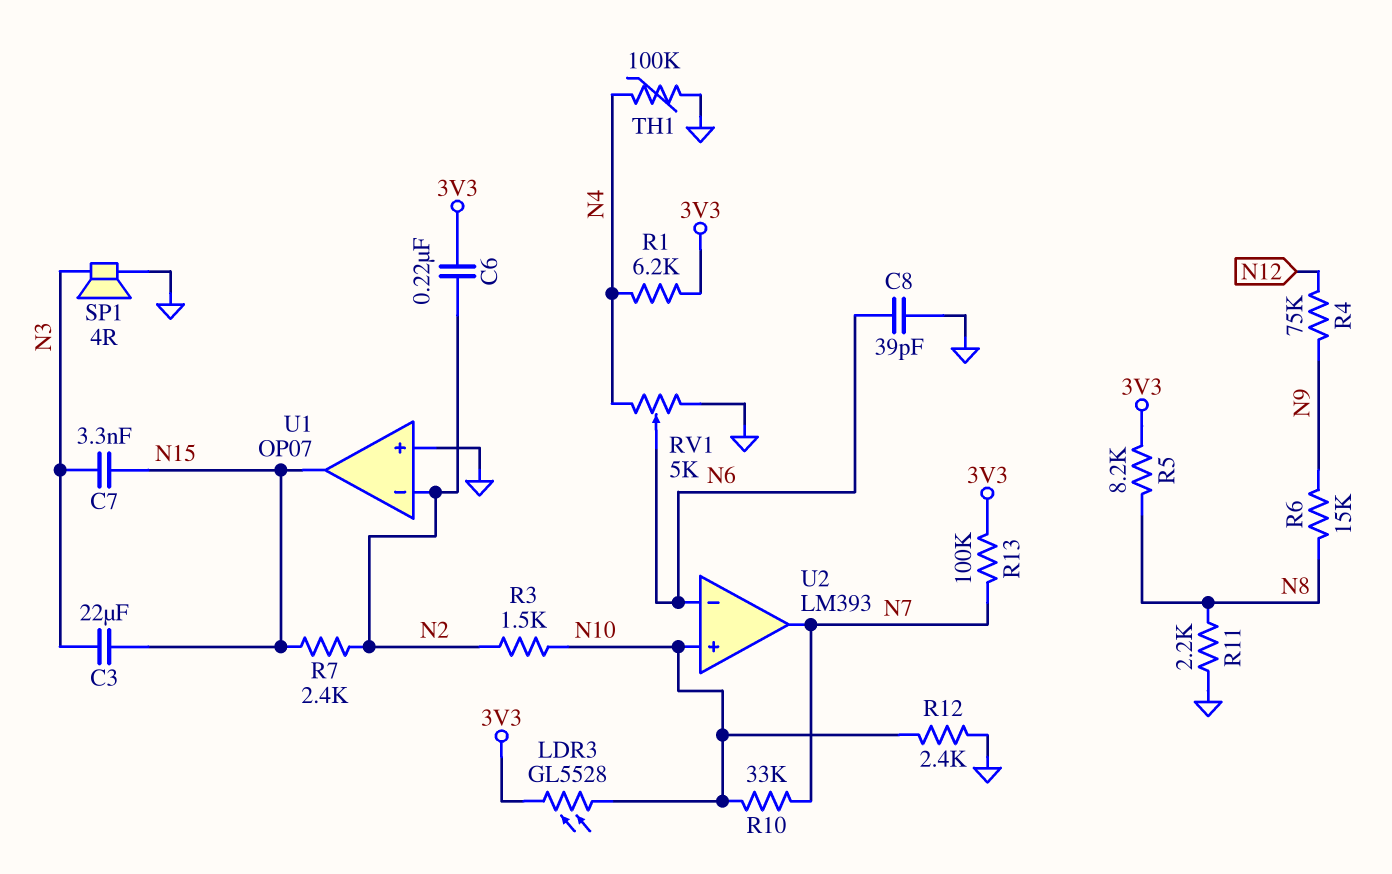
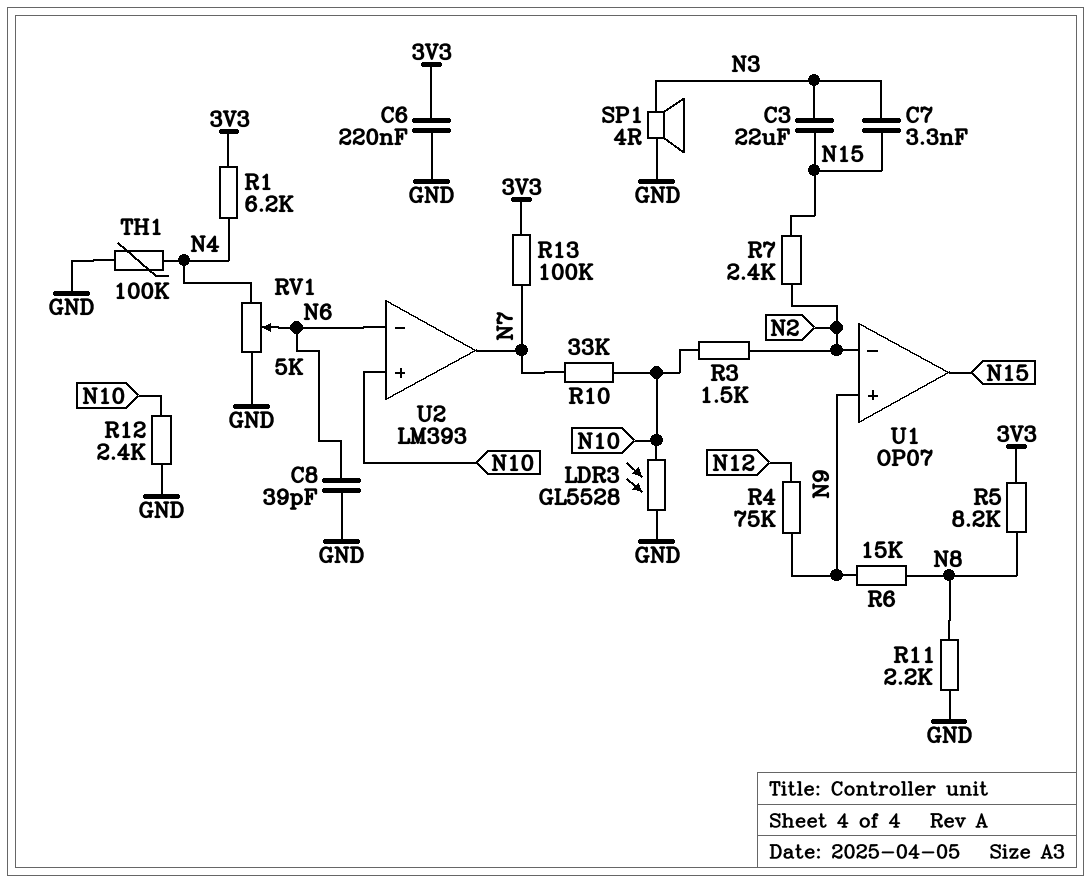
C6: 220nF (3V3, N2) -> 220nF (3V3, GND)
LDR3: GL5528 (3V3, N10) -> GL5528 (GND, N10)
U1 pin in+: GND -> N9

